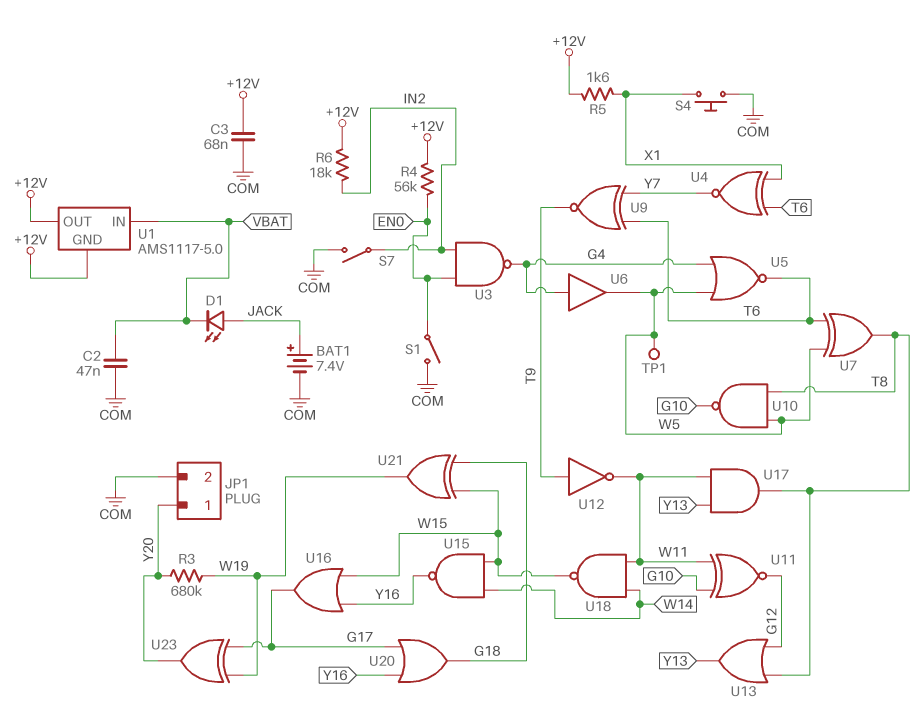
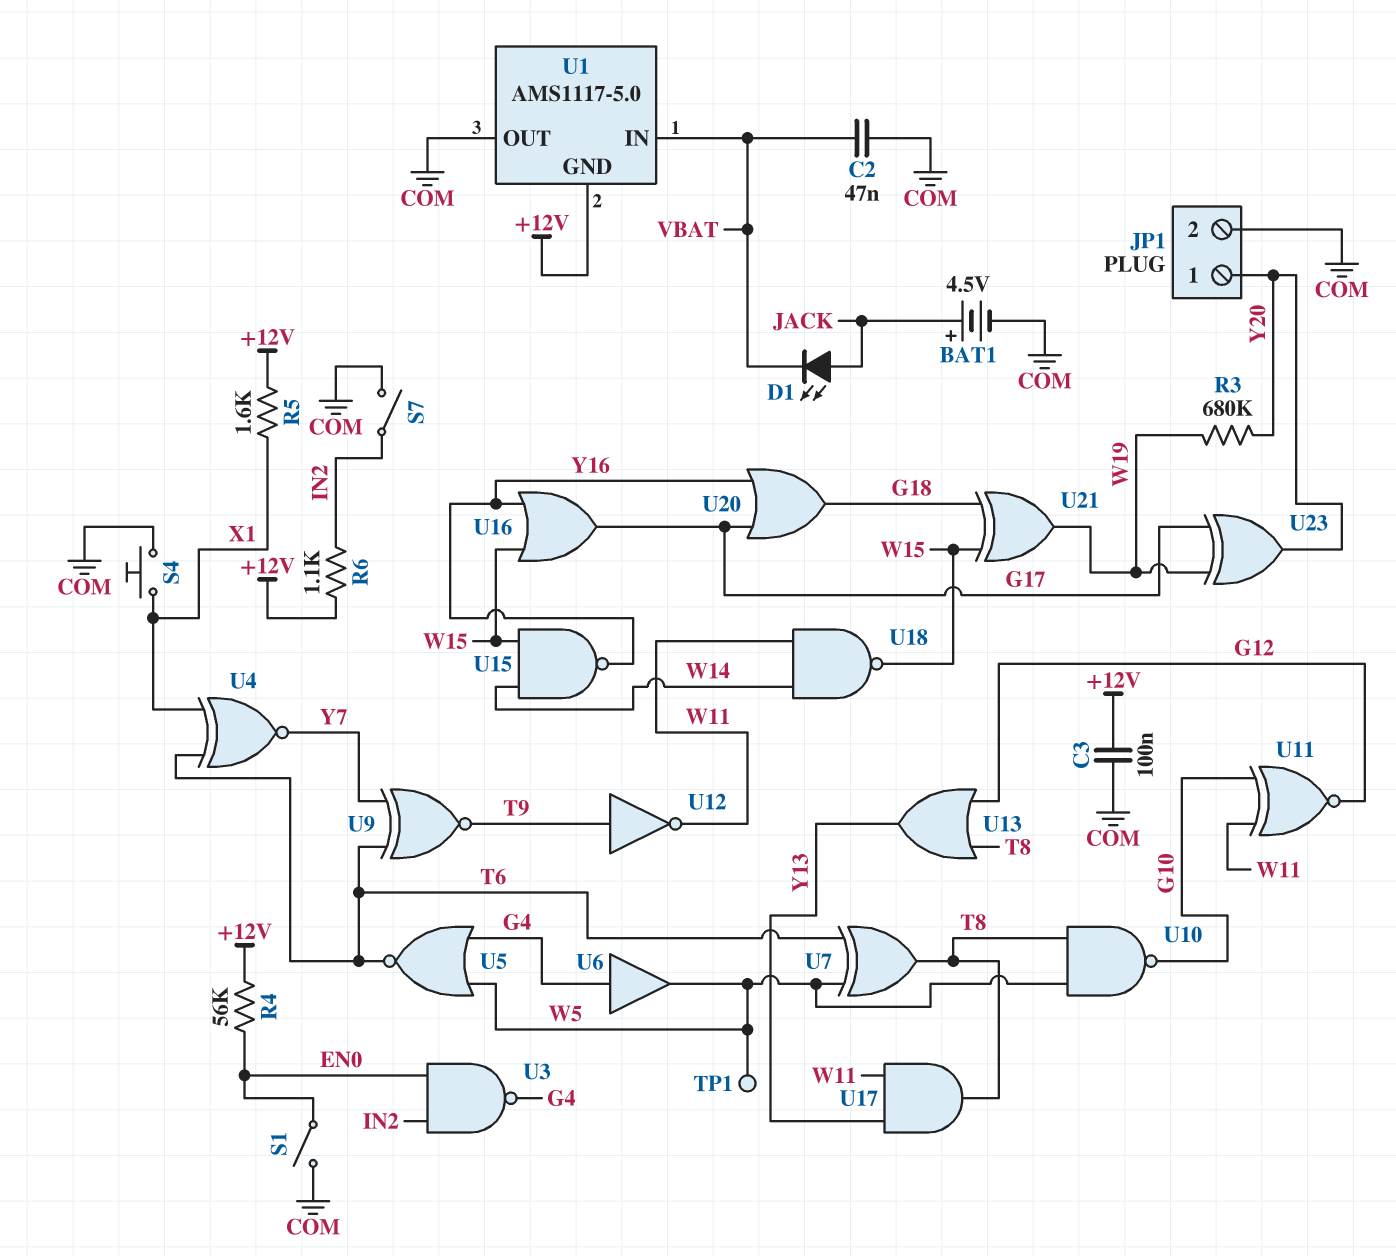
BAT1: 7.4V (plus JACK, minus COM) -> 4.5V (plus JACK, minus COM)
C3: 68nF (+12V, COM) -> 100nF (+12V, COM)
R6: 18k (+12V, IN2) -> 1.1k (+12V, IN2)
U1 pin OUT: +12V -> COM

